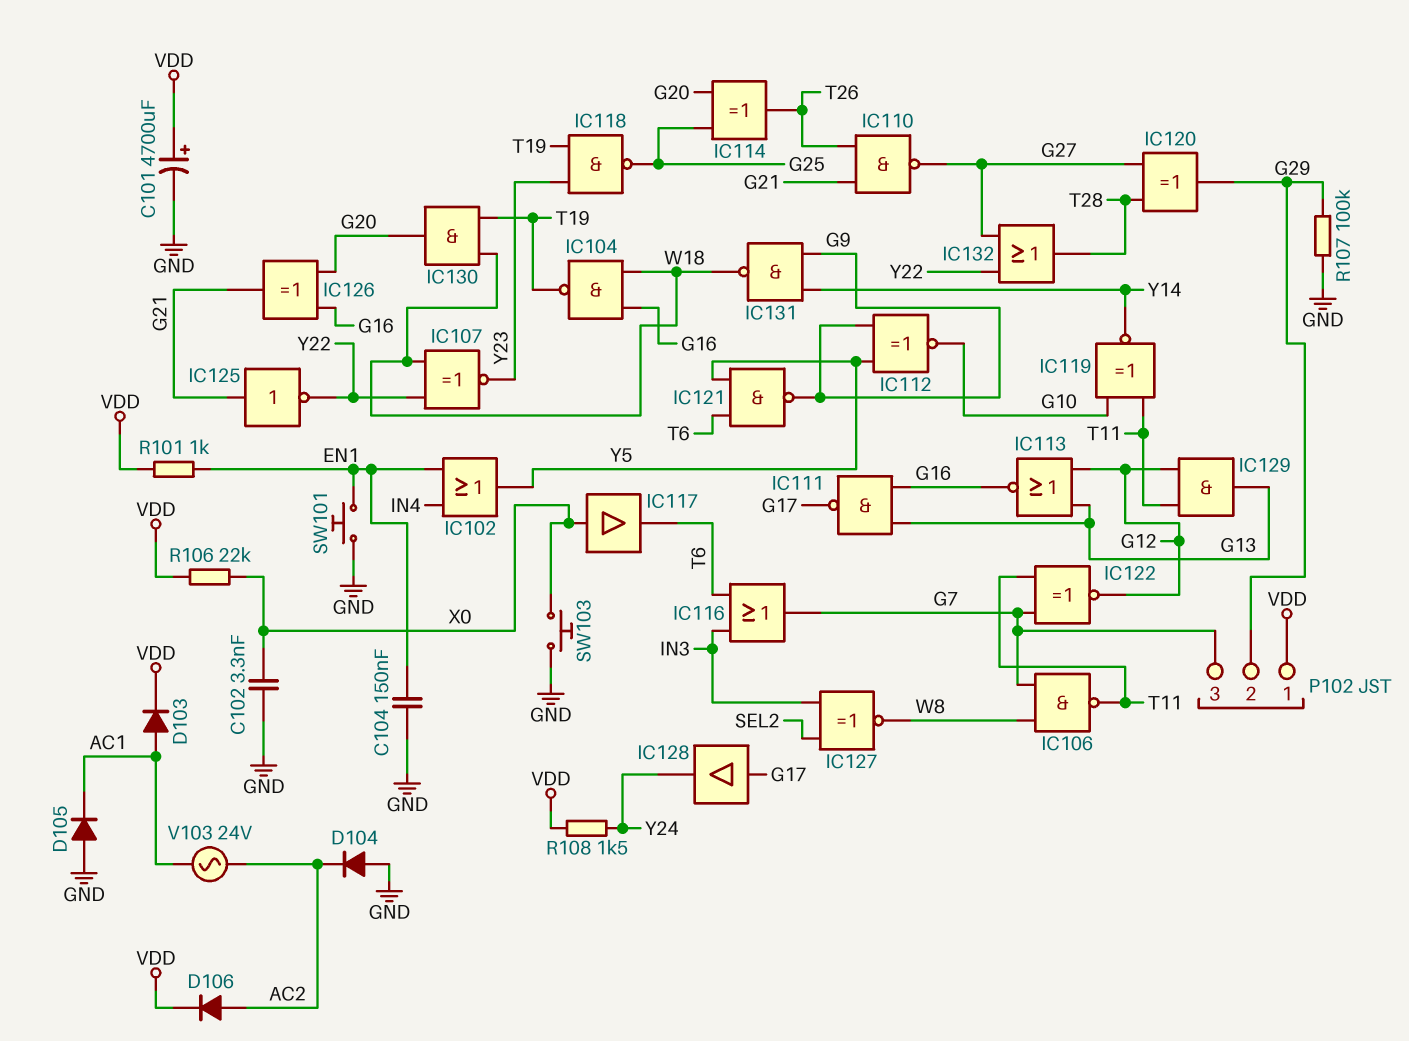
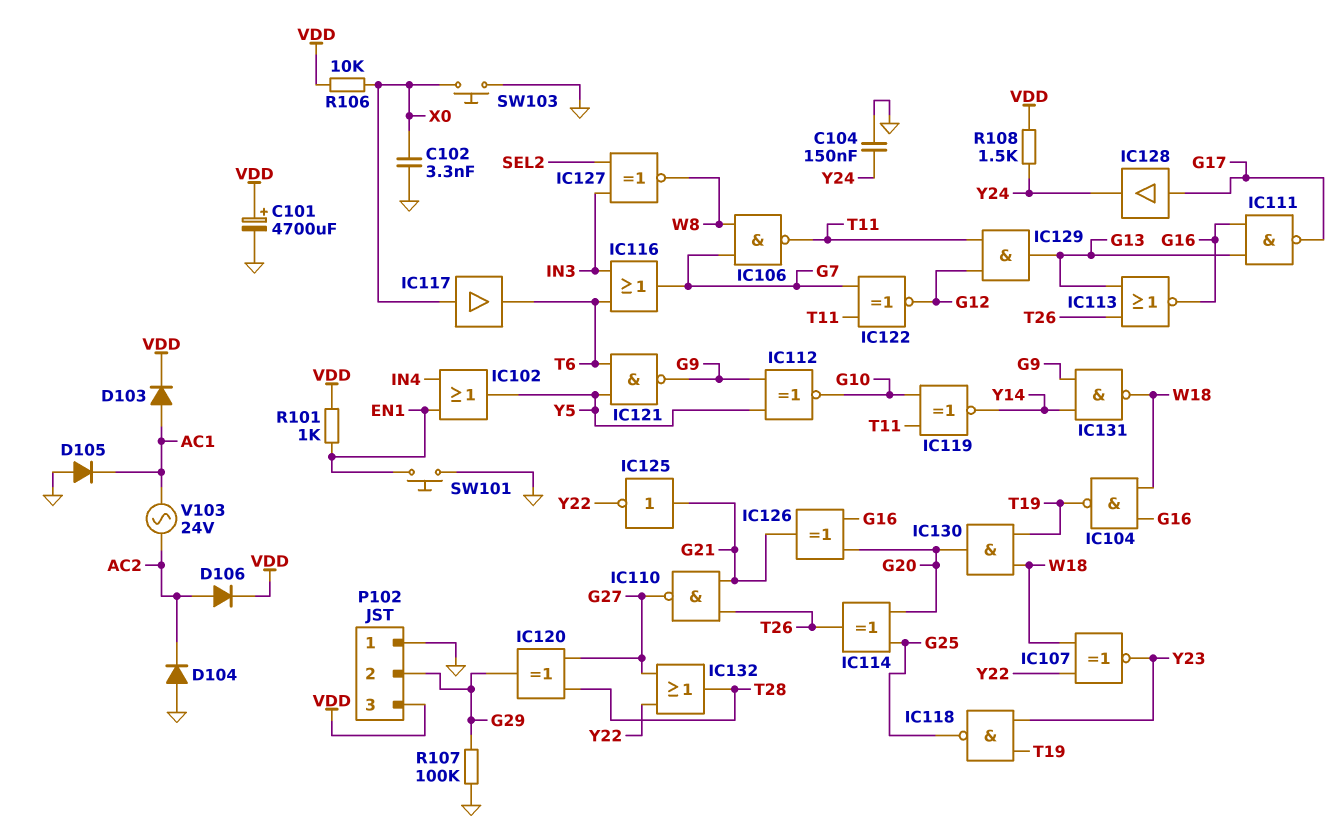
C104: 150nF (EN1, GND) -> 150nF (GND, Y24)
IC113: NOR (in G12, in G13, out G16) -> NOR (in G13, in T26, out G16)
P102 pin 1: VDD -> GND
P102 pin 3: G7 -> VDD
R106: 22k (VDD, X0) -> 10k (VDD, X0)

